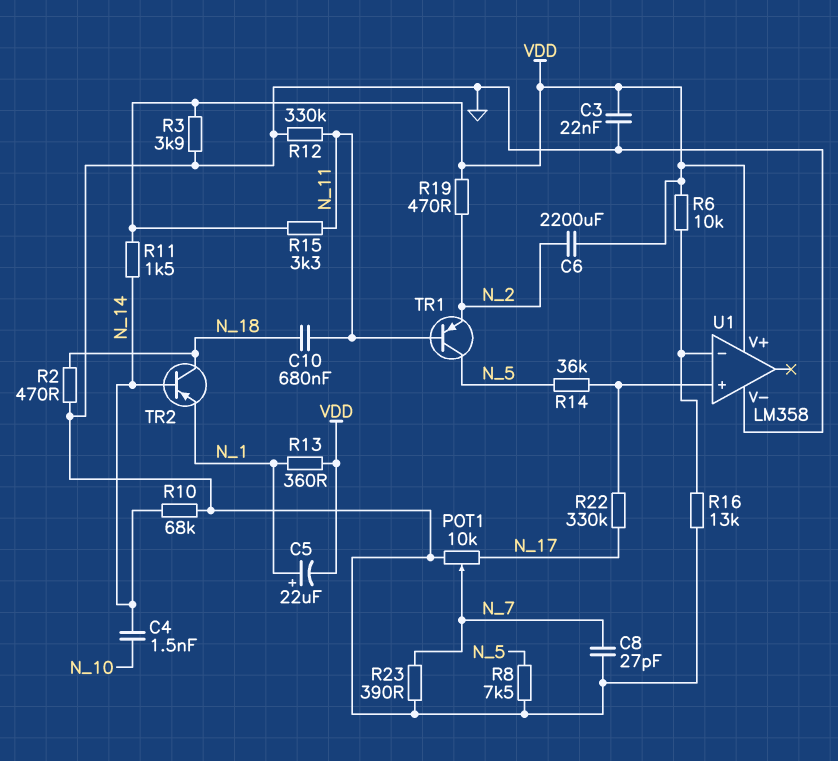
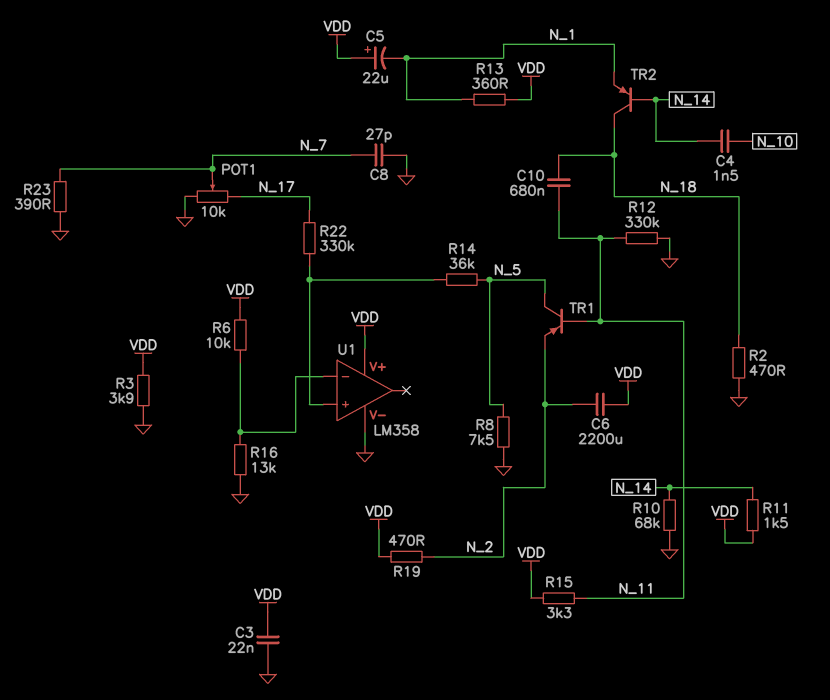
C5: 22uF (plus N_1, minus VDD) -> 22uF (plus VDD, minus N_1)

